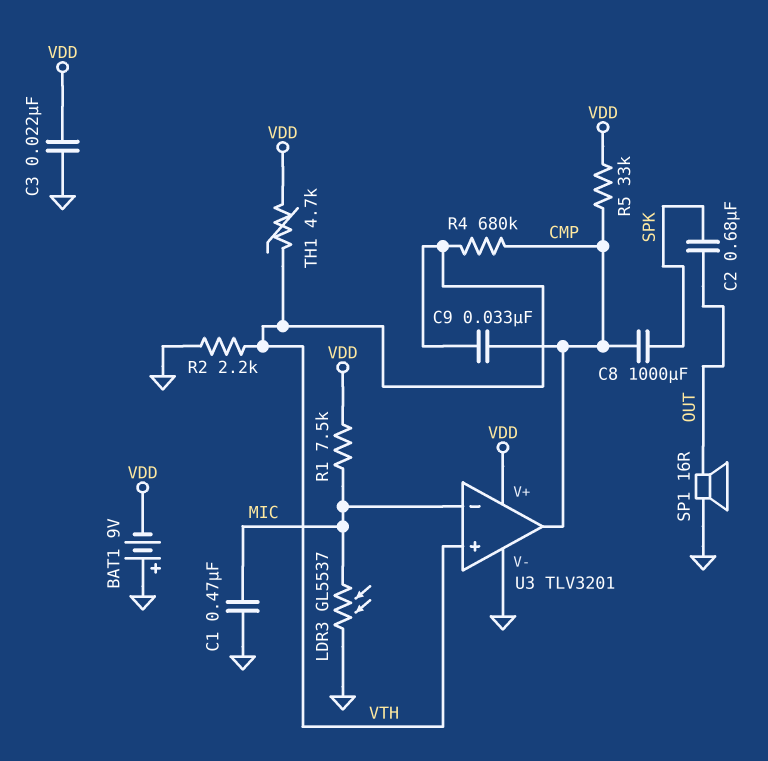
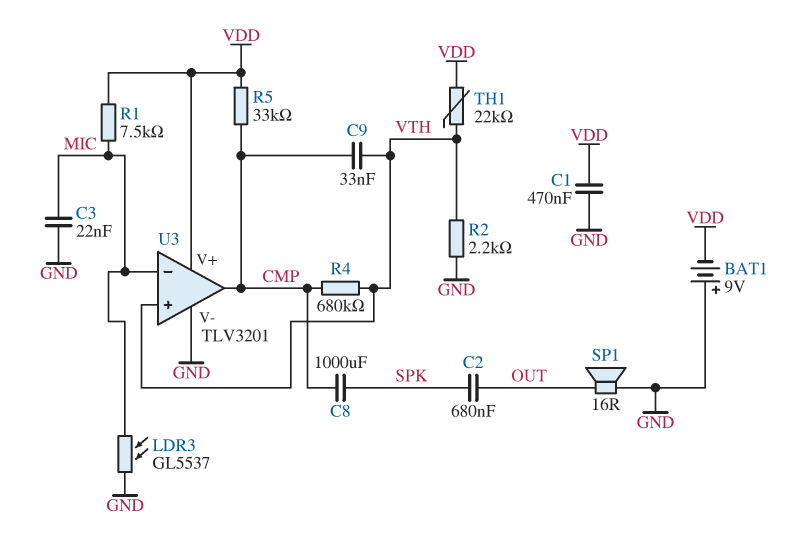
C1: 470nF (GND, MIC) -> 470nF (GND, VDD)
C3: 22nF (GND, VDD) -> 22nF (GND, MIC)
TH1: 4.7k (VDD, VTH) -> 22k (VDD, VTH)

